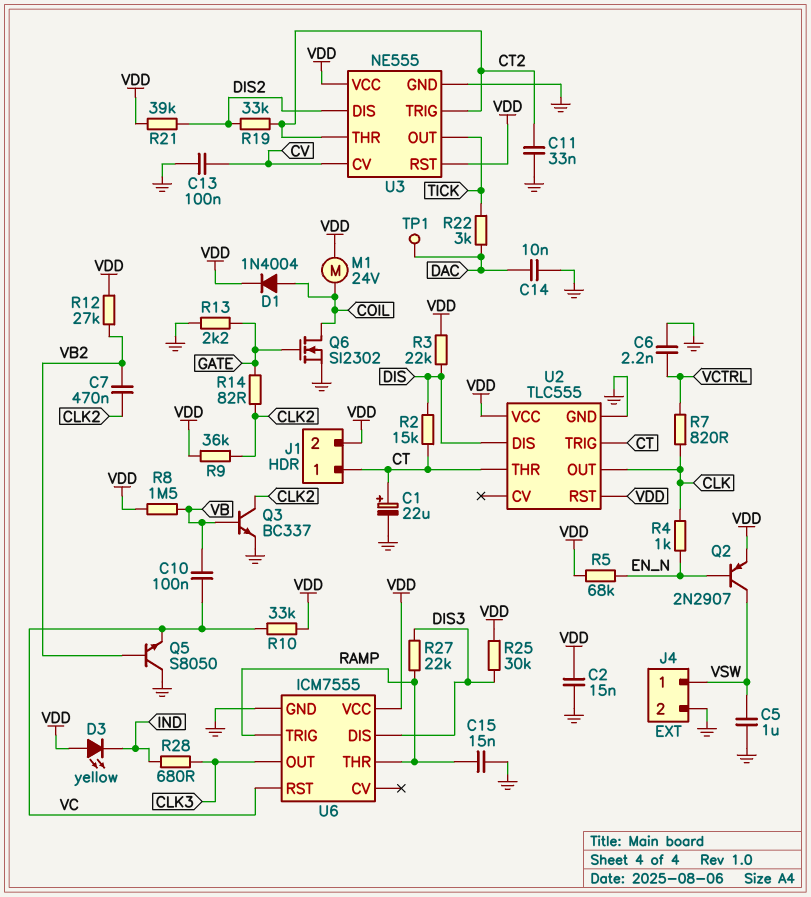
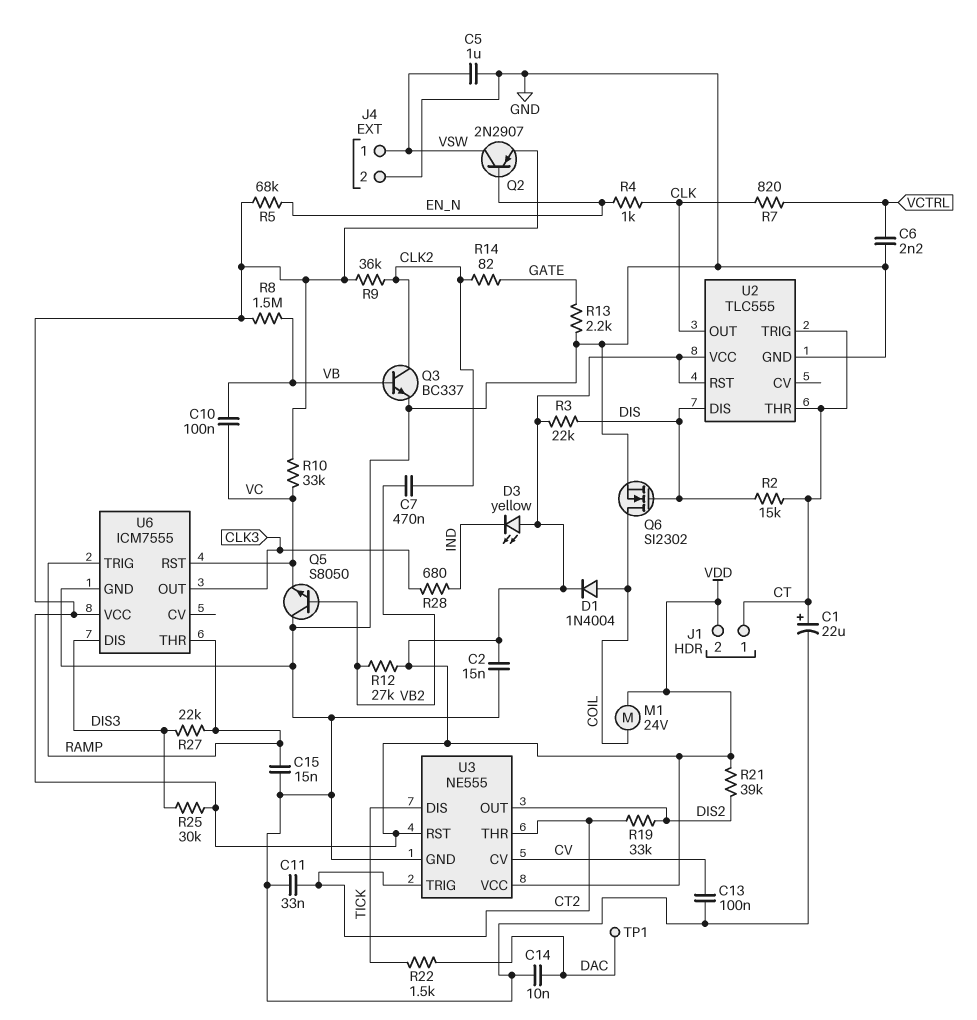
Q6: NMOS SI2302 (G GATE, D COIL, S GND) -> NMOS SI2302 (G DIS, D COIL, S GND)
R22: 3k (DAC, TICK) -> 1.5k (DAC, TICK)
U3 pin DIS: DIS2 -> TICK
U3 pin OUT: TICK -> DIS2

